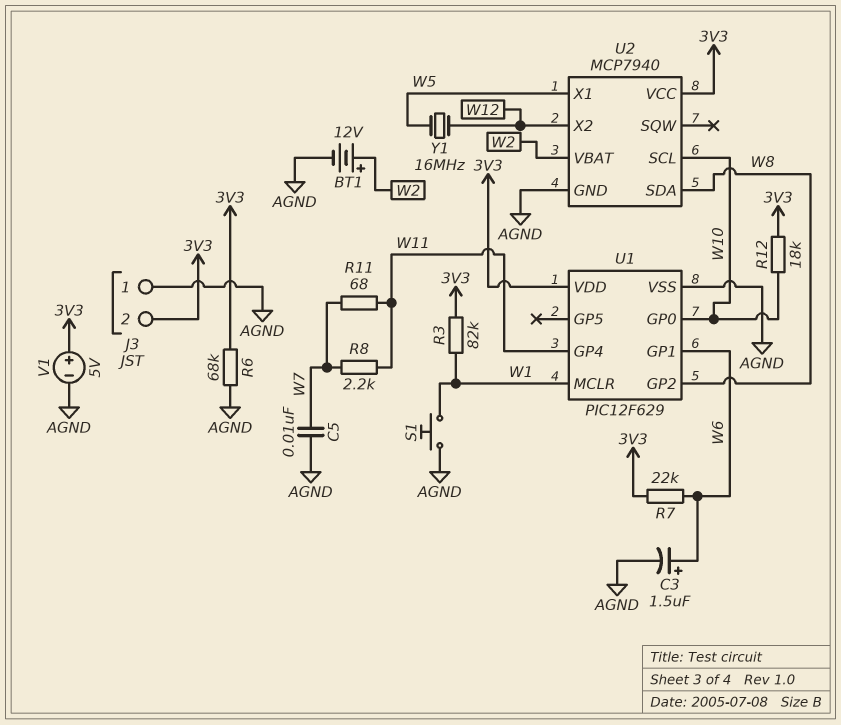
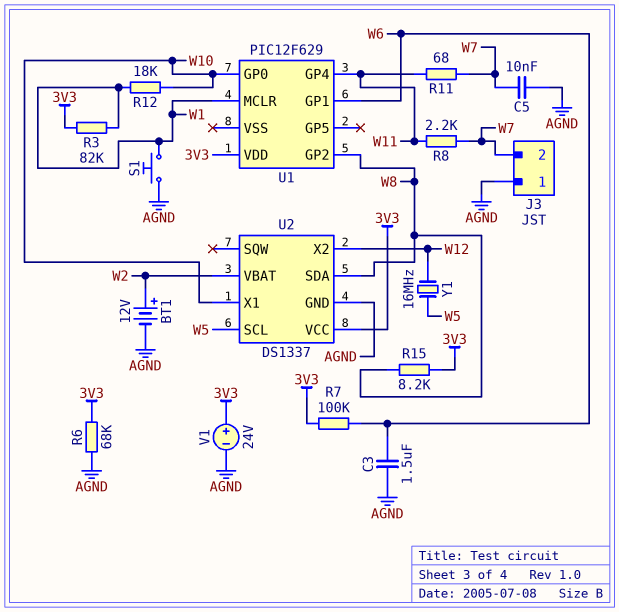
C3: 1.5uF (plus W6, minus AGND) -> 1.5uF (AGND, W6)
J3 pin 2: 3V3 -> W7
R7: 22k (3V3, W6) -> 100k (3V3, W6)
R12: 18k (3V3, W10) -> 18k (W1, W10)
R15: none -> 8.2k (3V3, W8)
U1 pin VSS: AGND -> none
U2: MCP7940 -> DS1337
U2 pin SCL: W10 -> W5
U2 pin X1: W5 -> W10
V1: 5V (plus 3V3, minus AGND) -> 24V (plus 3V3, minus AGND)

